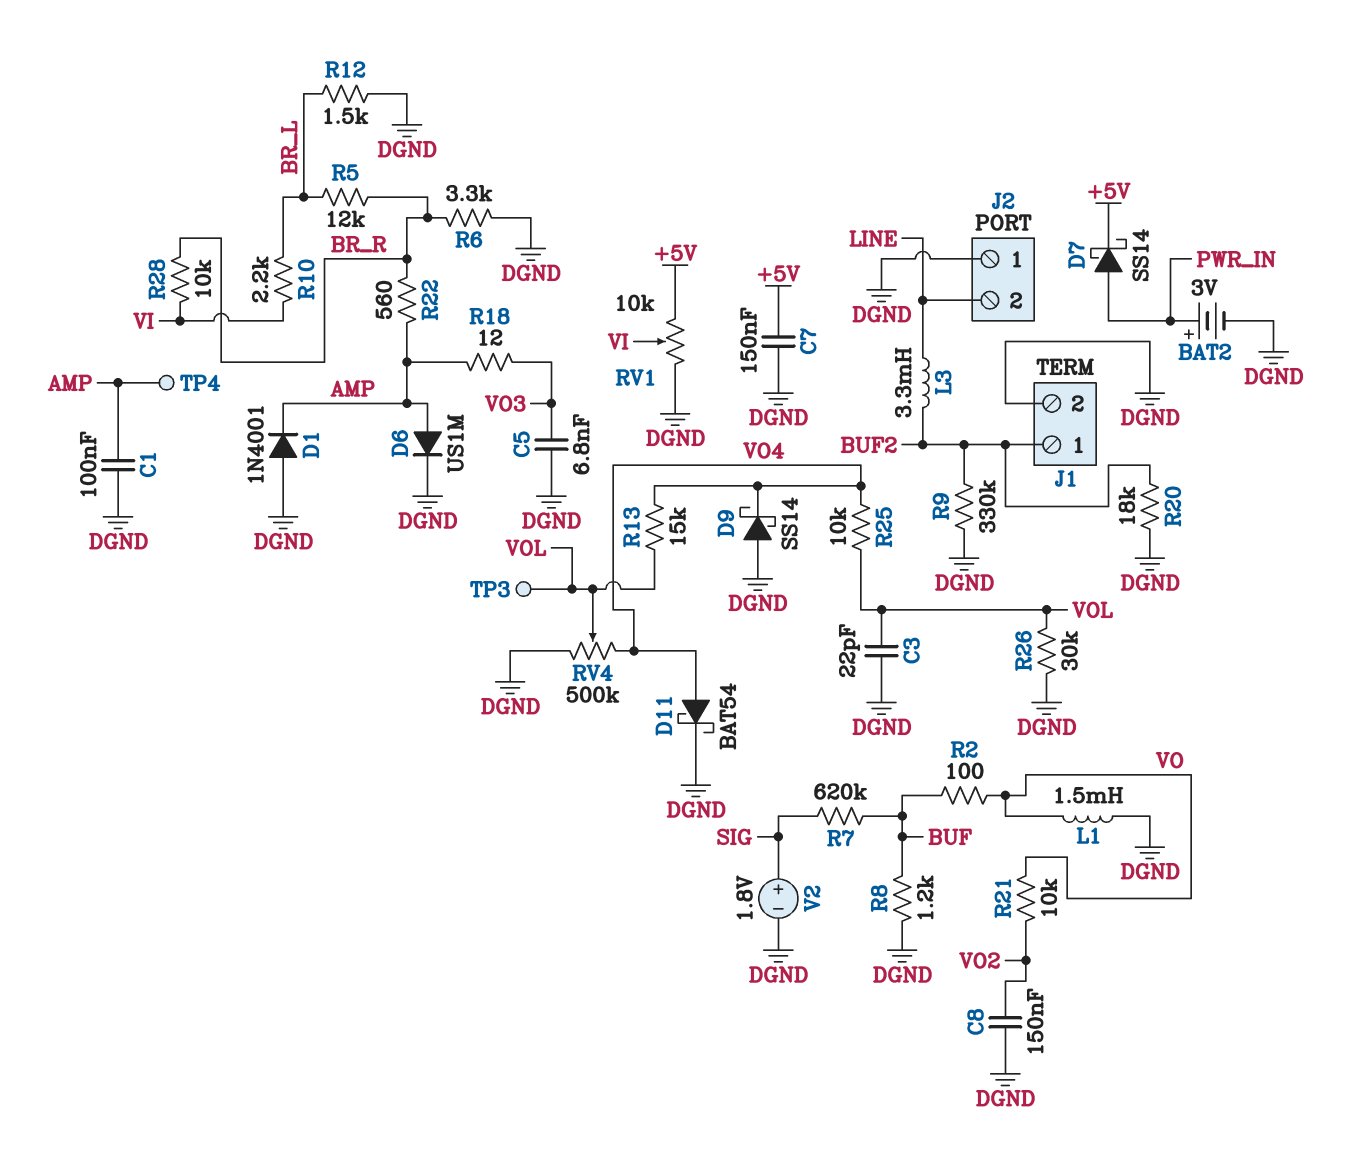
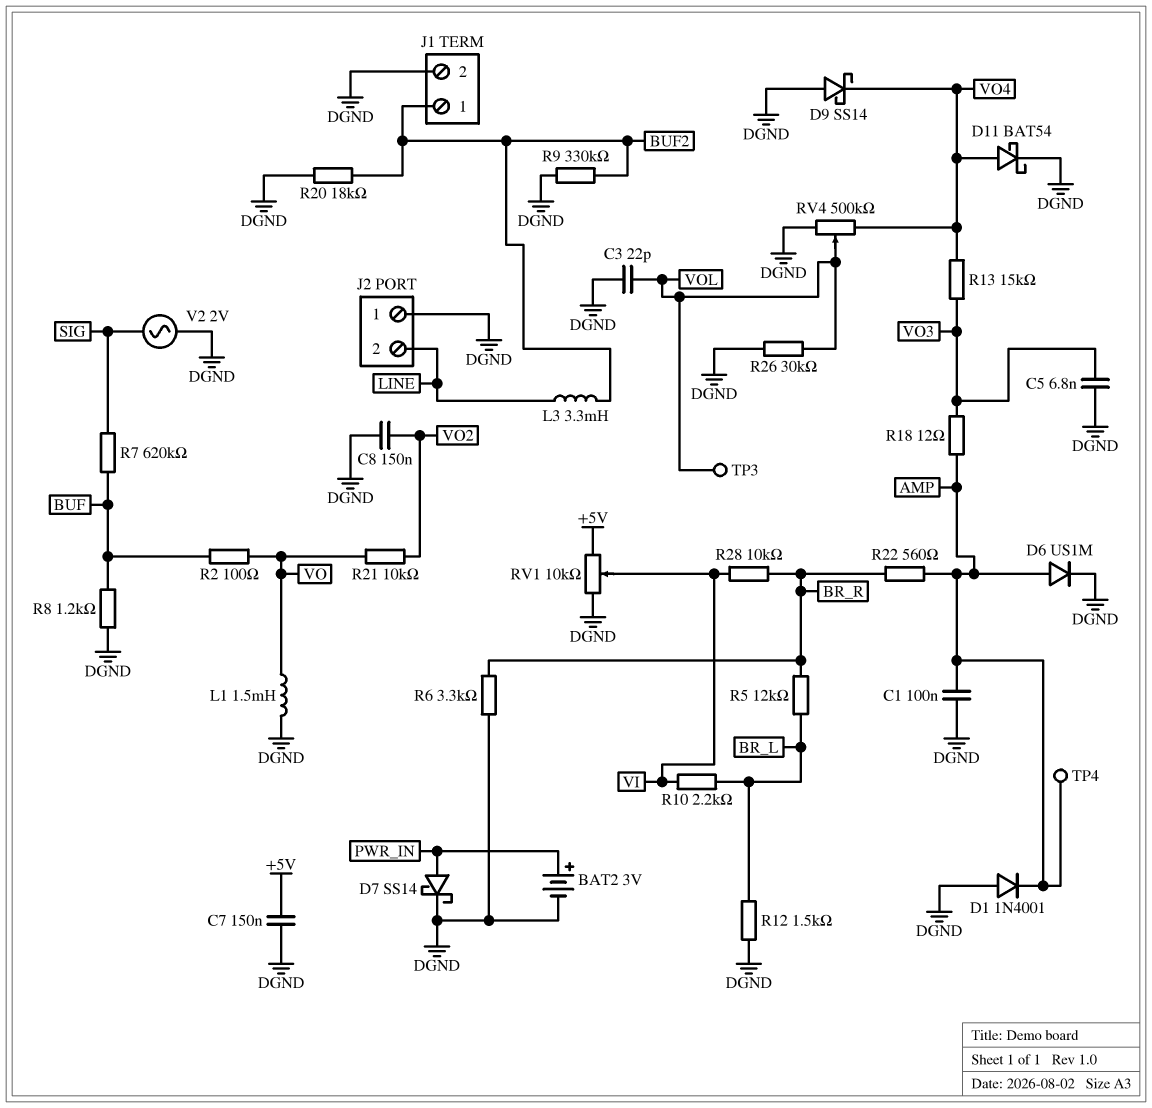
D7: schottky SS14 (A PWR_IN, K +5V) -> schottky SS14 (A PWR_IN, K DGND)
R13: 15k (VO4, VOL) -> 15k (VO3, VO4)
R25: 10k (VO4, VOL) -> none
V2: 1.8V (plus SIG, minus DGND) -> AC 2V (DGND, SIG)

